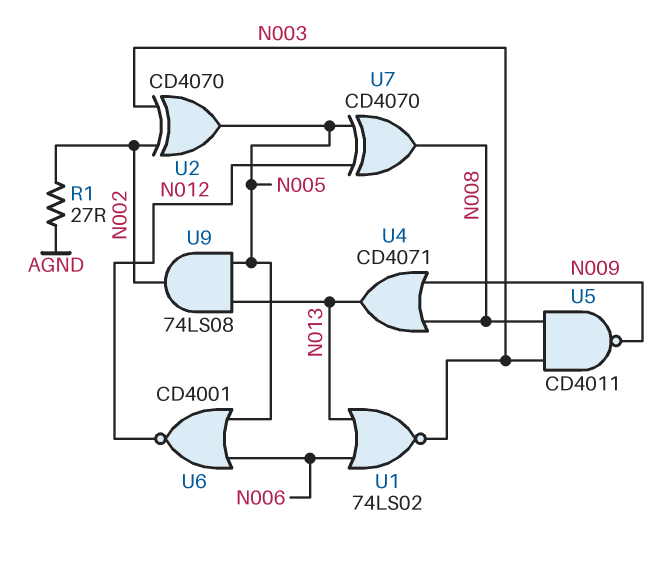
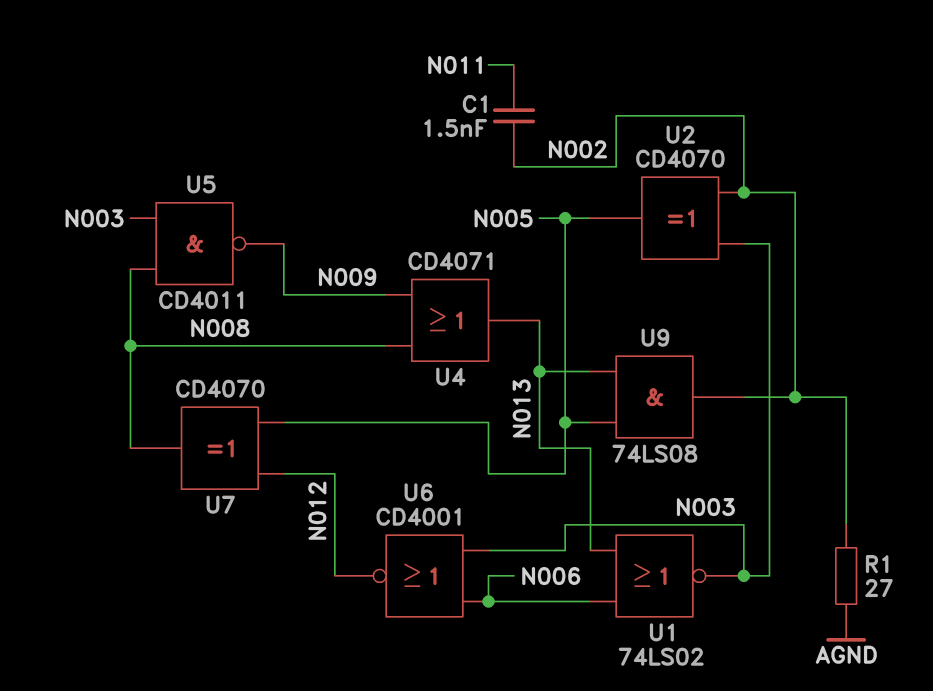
C1: none -> 1.5nF (N002, N011)
U6: NOR CD4001 (in N005, in N006, out N012) -> NOR CD4001 (in N003, in N006, out N012)

